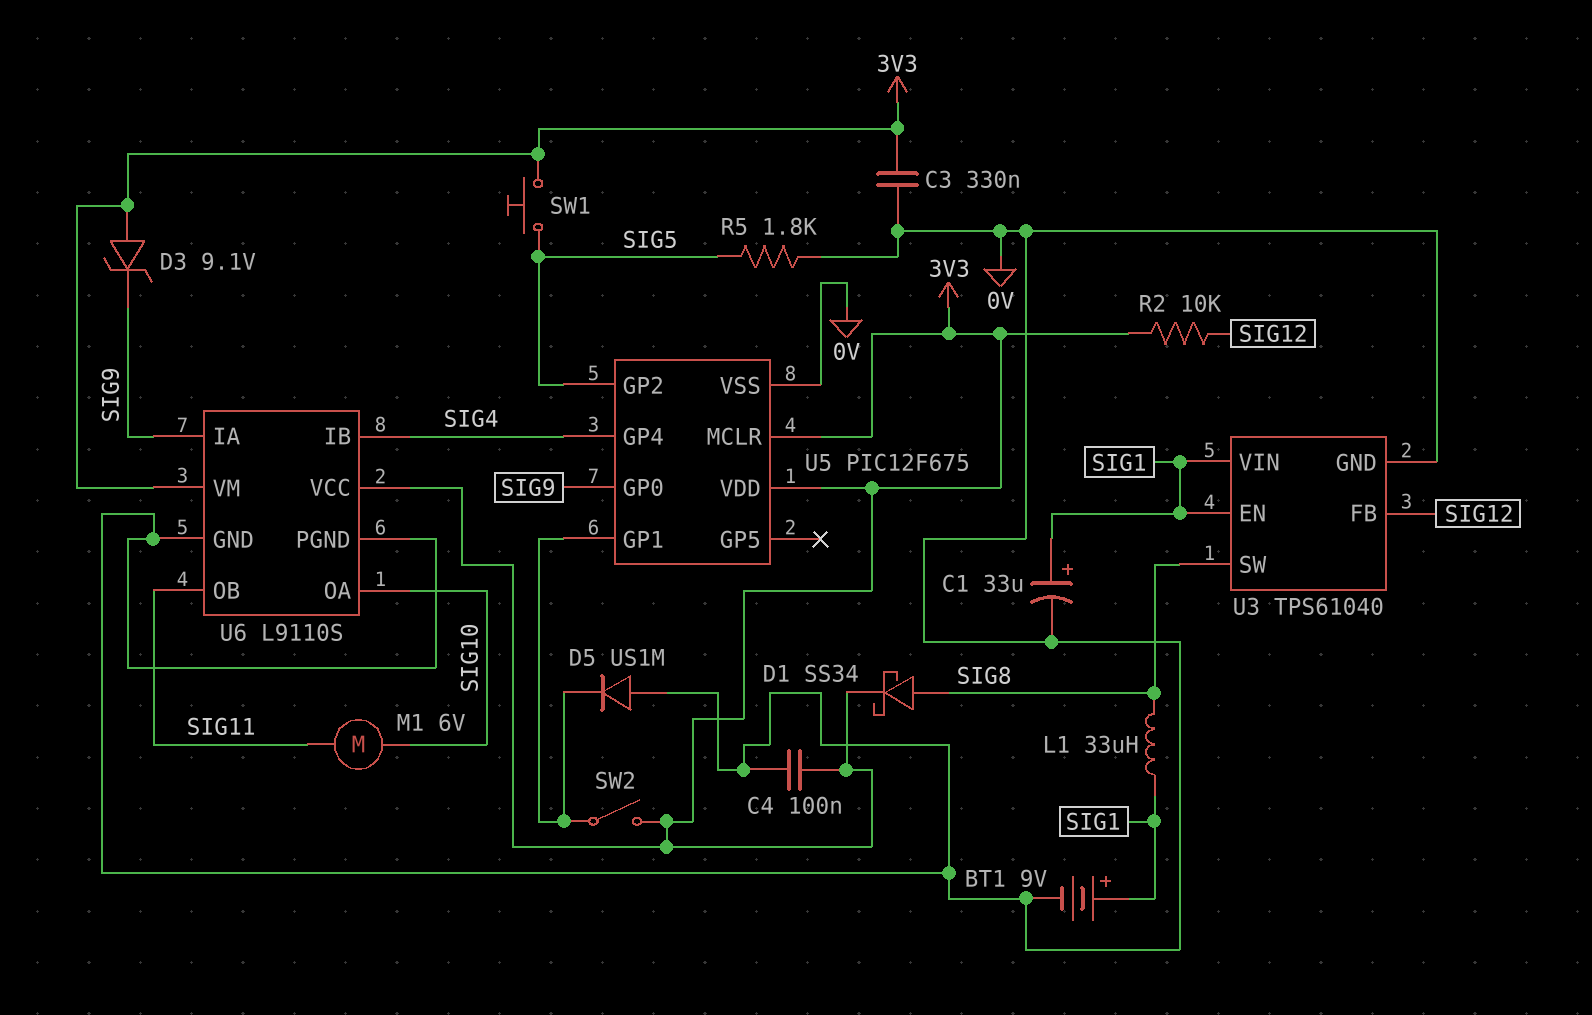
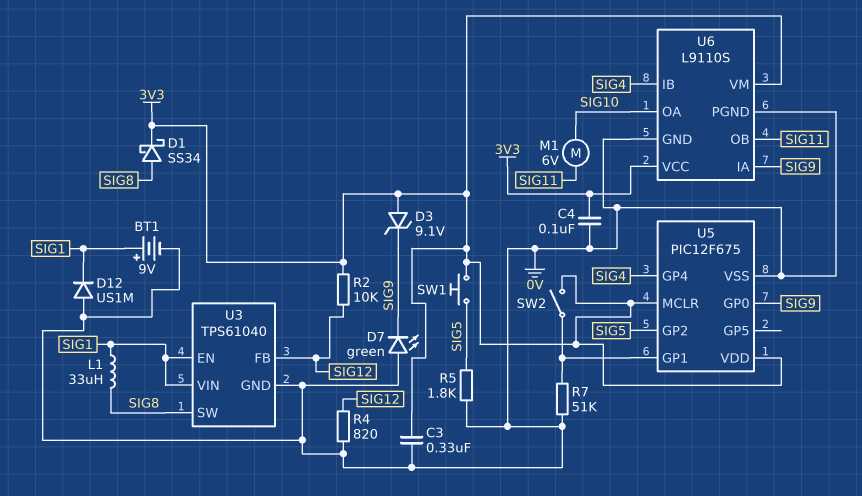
C1: 33uF (plus SIG1, minus 0V) -> none
D5: diode US1M (A 0V, K U5/GP1) -> none
D7: none -> LED green (A 0V, K SIG9)
D12: none -> diode US1M (A 0V, K SIG1)
R4: none -> 820 (0V, SIG12)
R7: none -> 51k (0V, U5/GP1)

